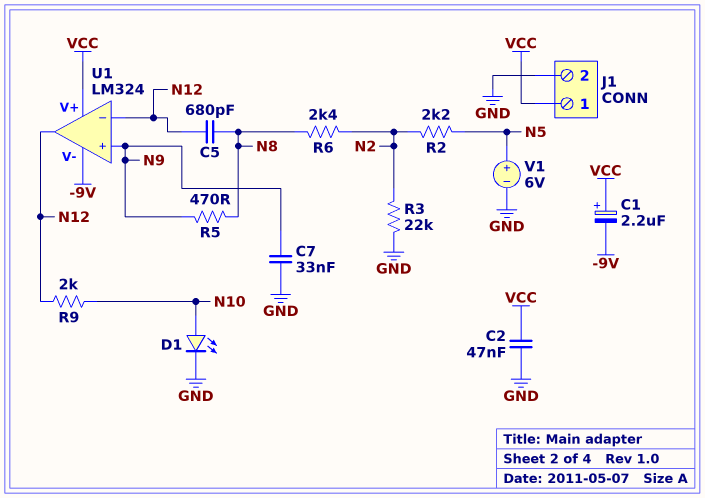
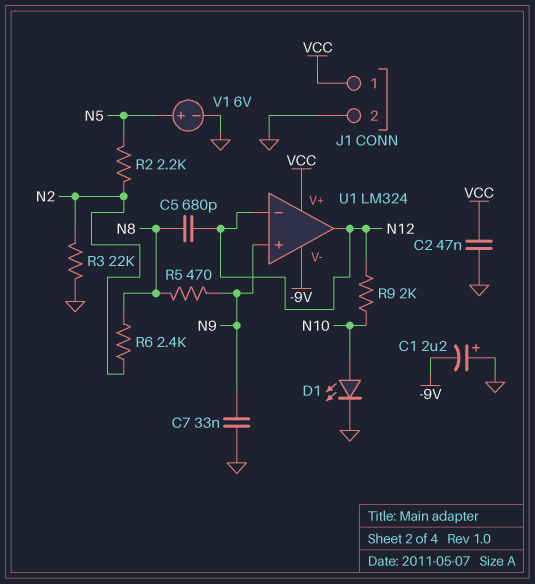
C1: 2.2uF (plus VCC, minus -9V) -> 2.2uF (plus GND, minus -9V)

